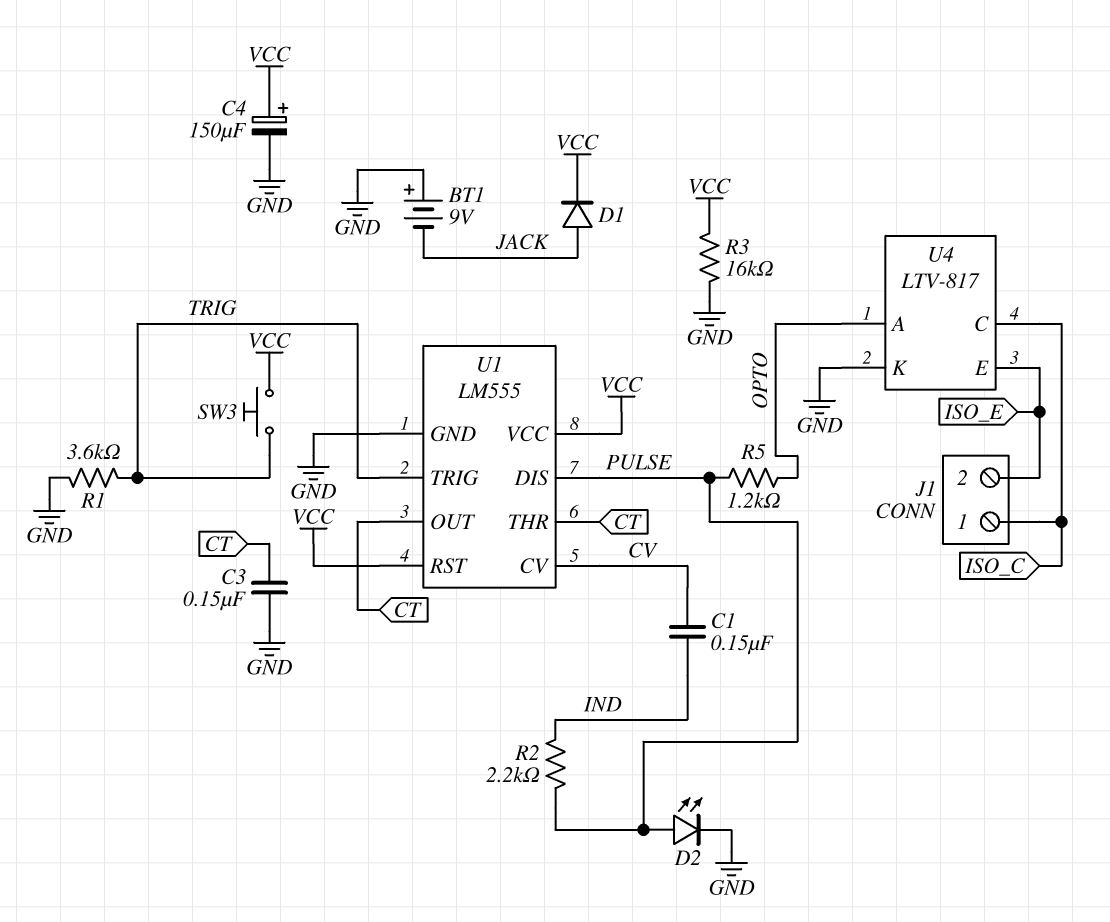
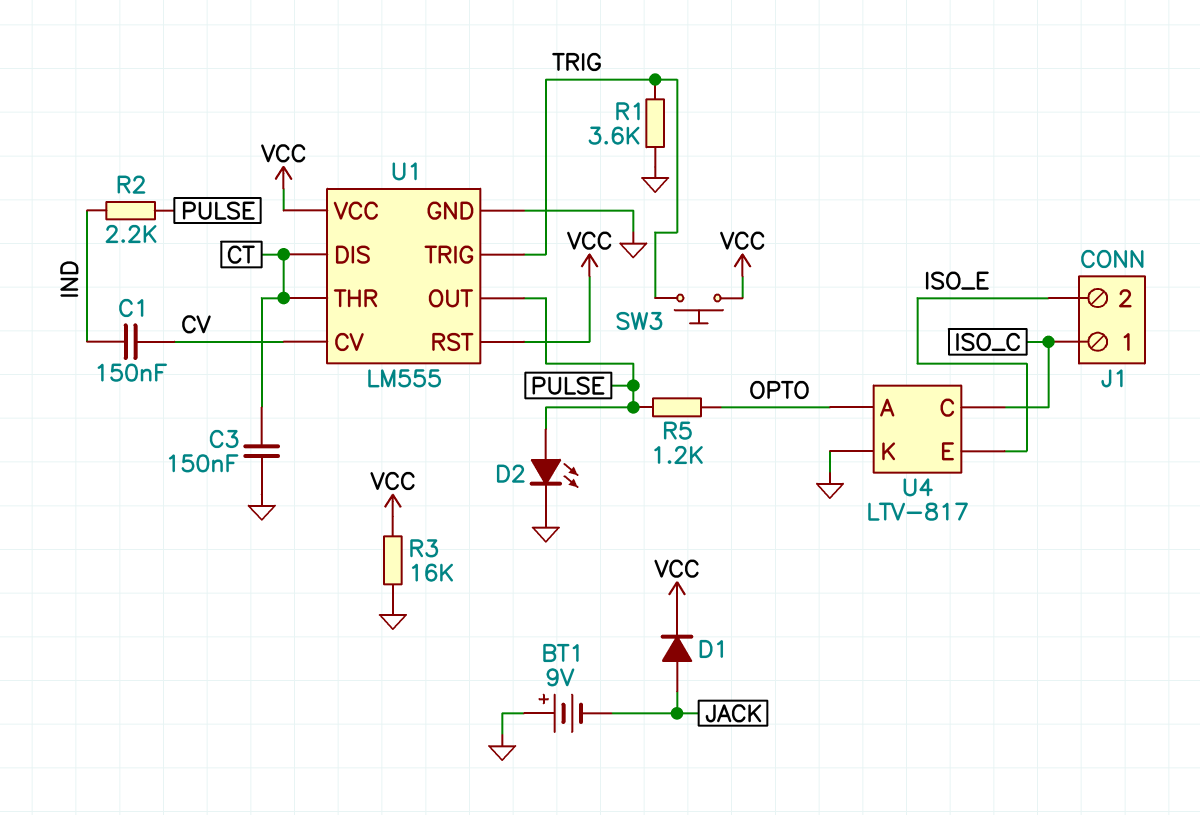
C4: 150uF (plus VCC, minus GND) -> none
U1 pin DIS: PULSE -> CT
U1 pin OUT: CT -> PULSE

